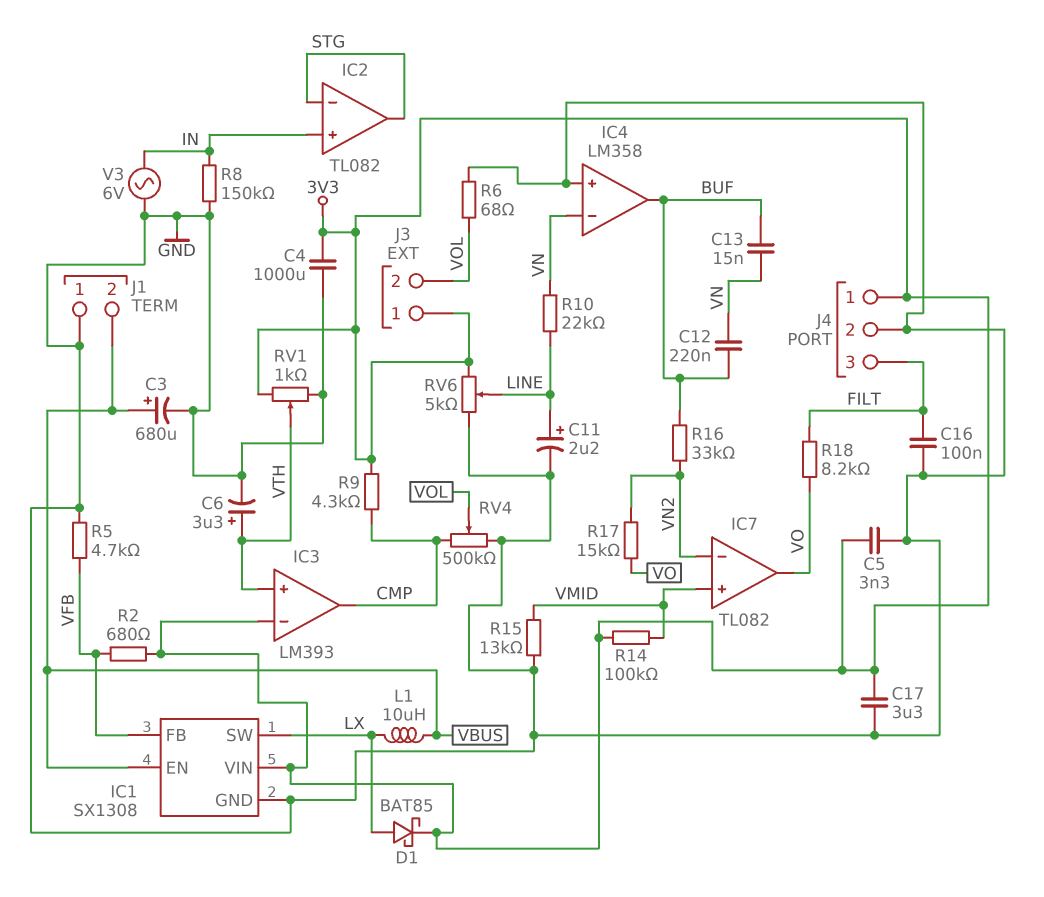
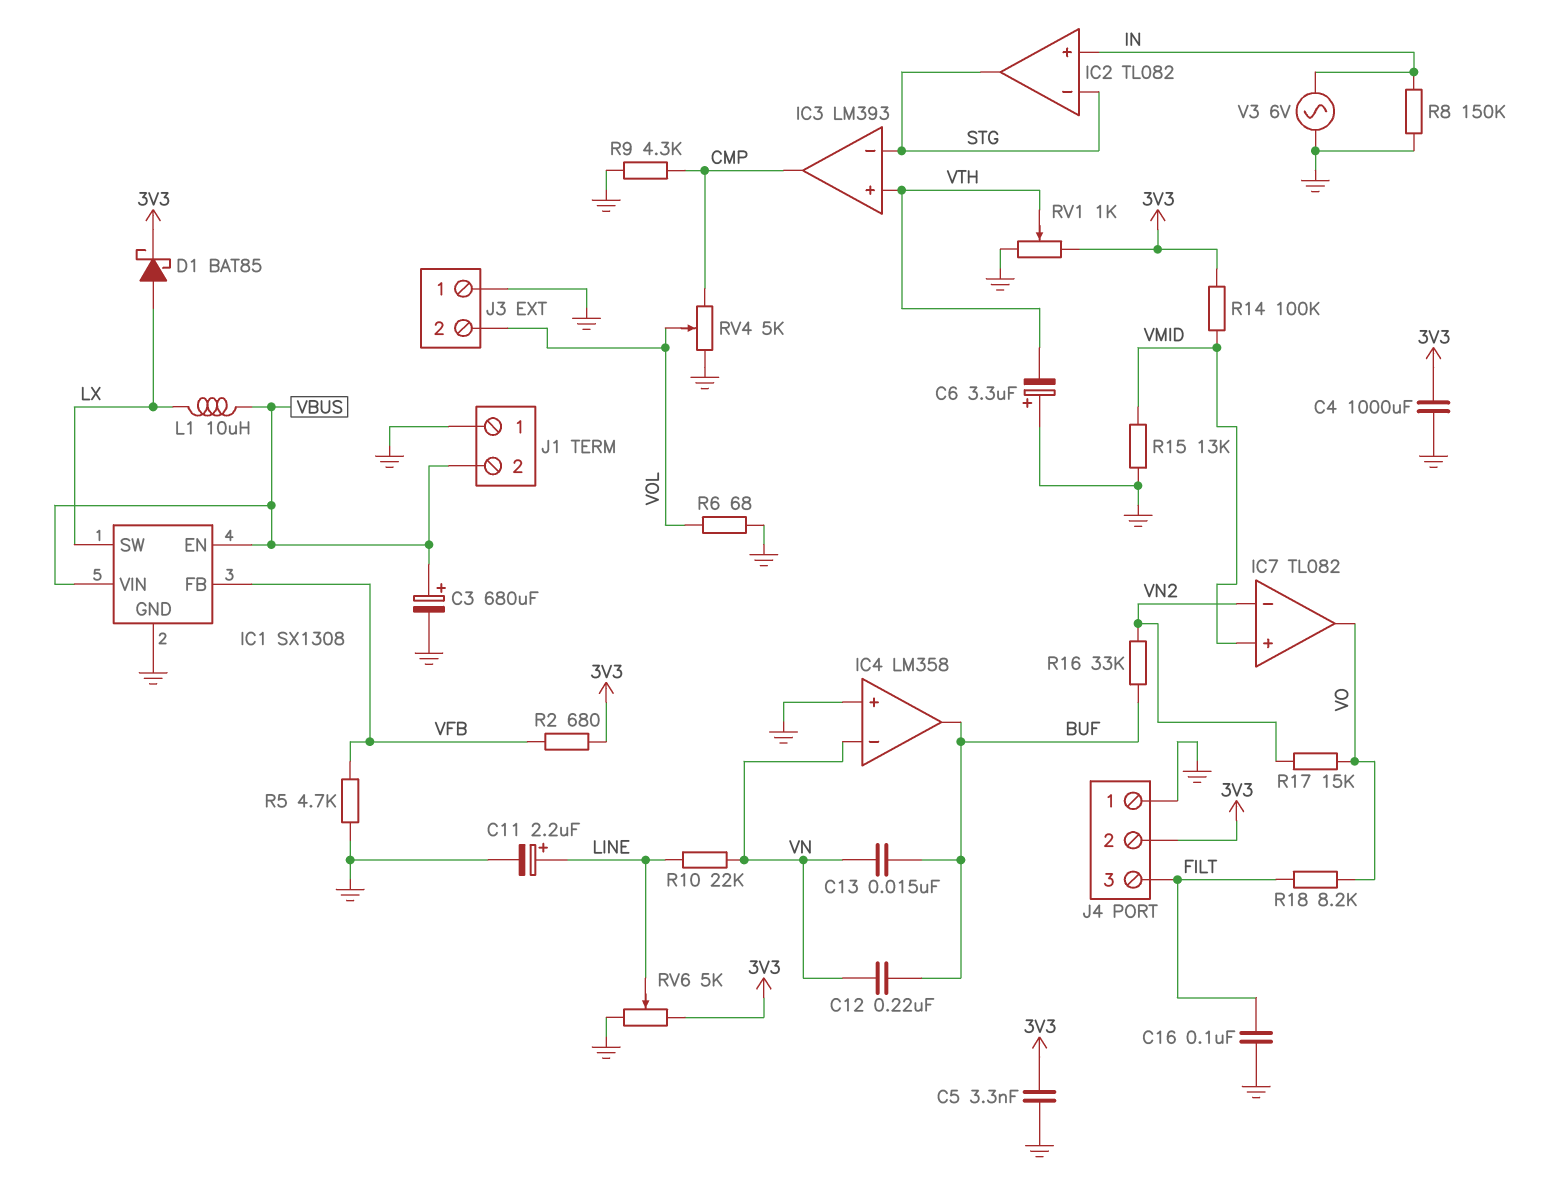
C6: 3.3uF (plus VTH, minus GND) -> 3.3uF (plus GND, minus VTH)
C17: 3.3uF (3V3, GND) -> none
IC1 pin VIN: 3V3 -> VBUS
IC3 pin in-: 3V3 -> STG
J3 pin 1: 3V3 -> GND
J4 pin 1: 3V3 -> GND
J4 pin 2: GND -> 3V3
R9: 4.3k (3V3, CMP) -> 4.3k (CMP, GND)
RV4: 500k (CMP, GND, wiper VOL) -> 5k (CMP, GND, wiper VOL)

